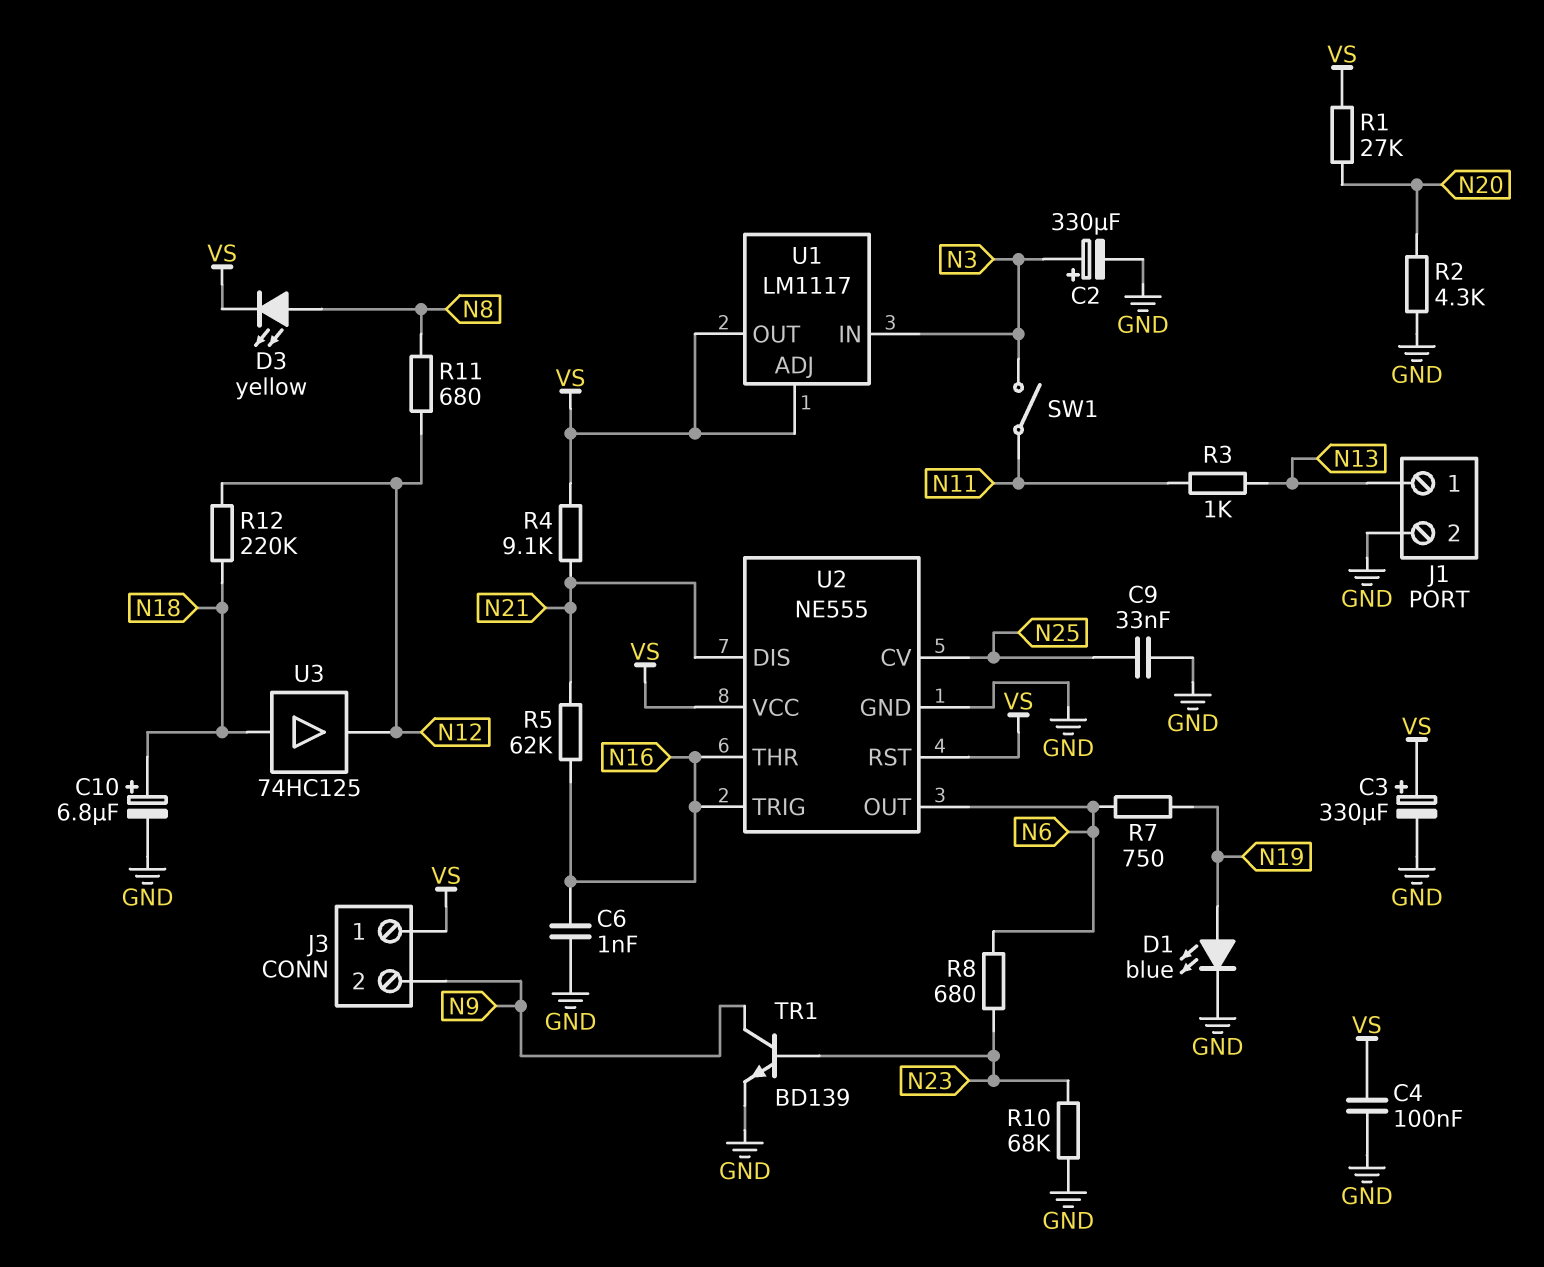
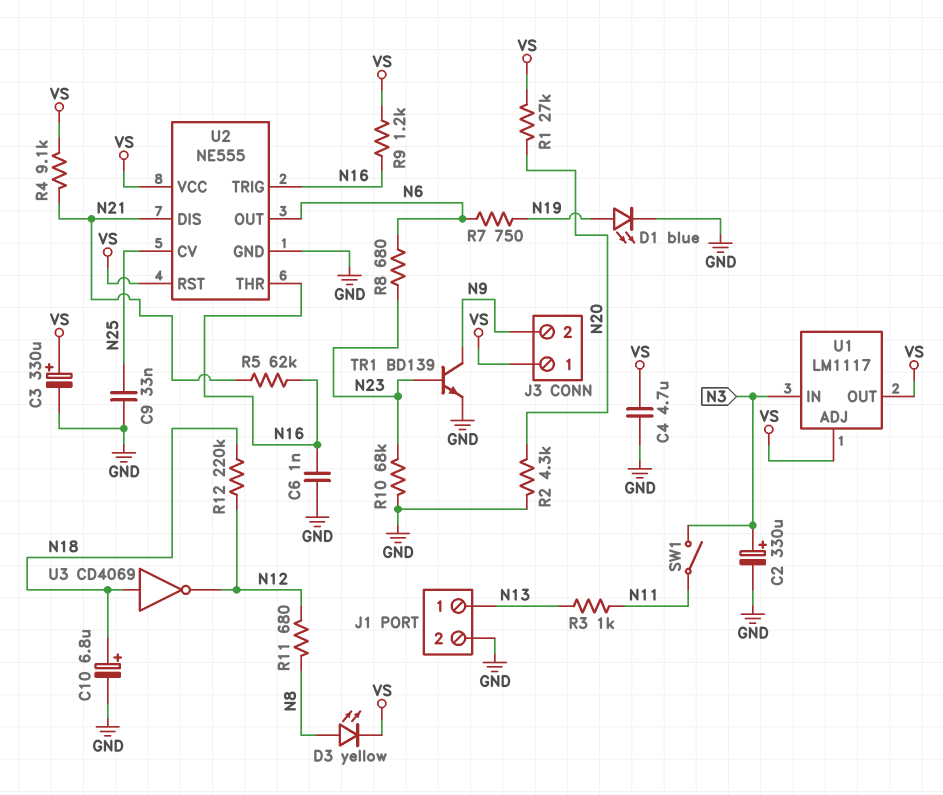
C4: 100nF (GND, VS) -> 4.7uF (GND, VS)
R9: none -> 1.2k (N16, VS)
U3: buffer 74HC125 (in N18, out N12) -> NOT CD4069 (in N18, out N12)

